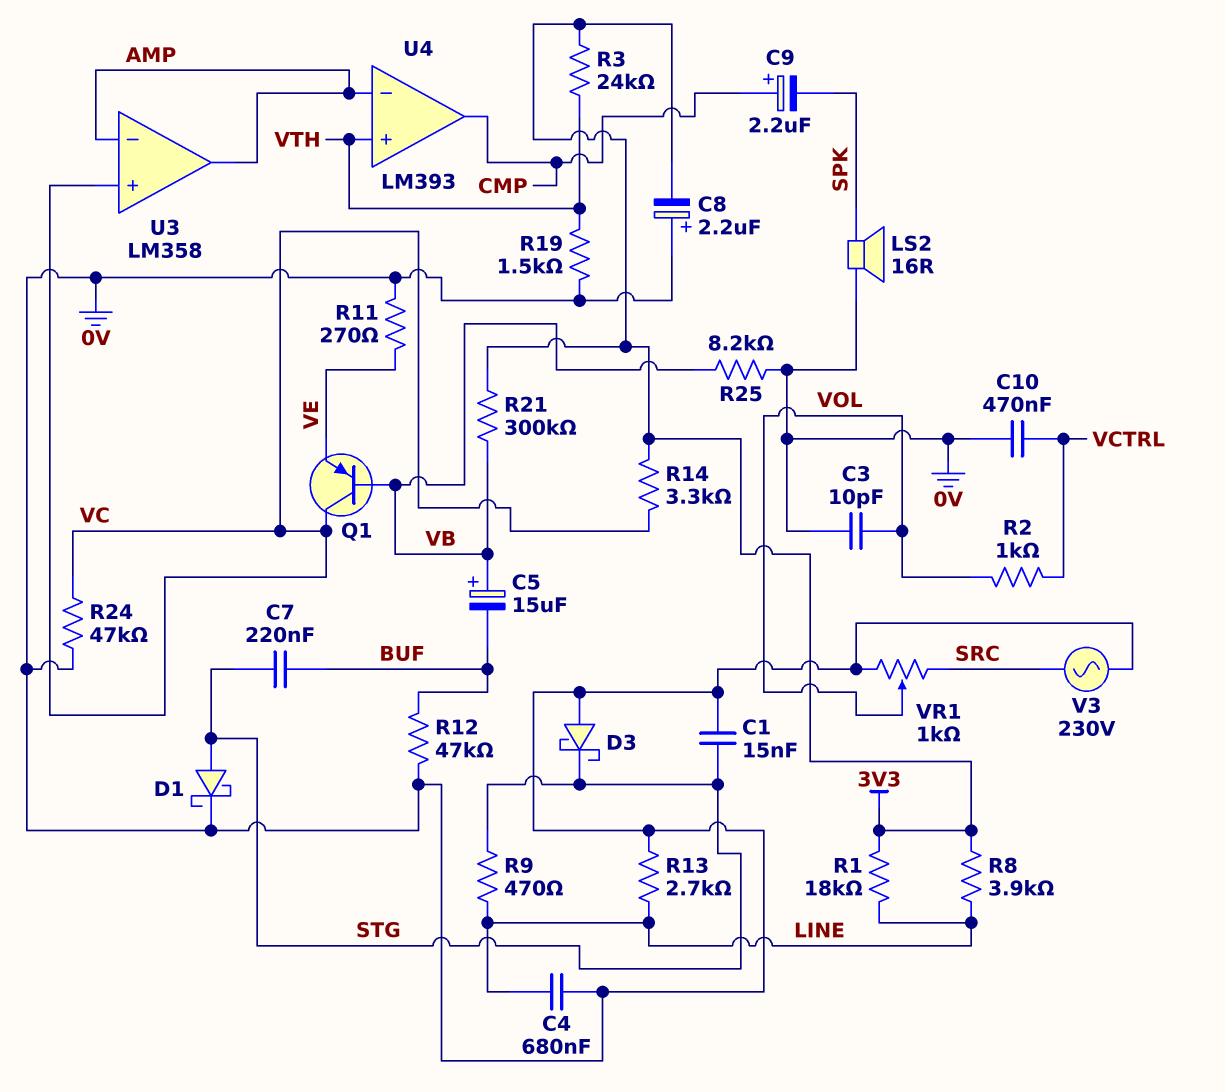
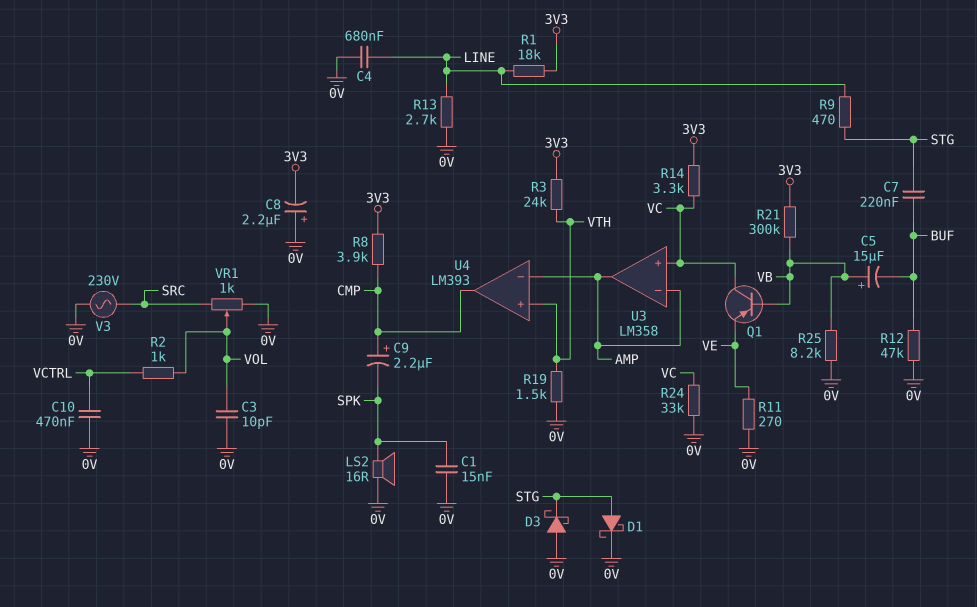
C1: 15nF (0V, STG) -> 15nF (0V, SPK)
R8: 3.9k (3V3, LINE) -> 3.9k (3V3, CMP)
R24: 47k (0V, VC) -> 33k (0V, VC)

